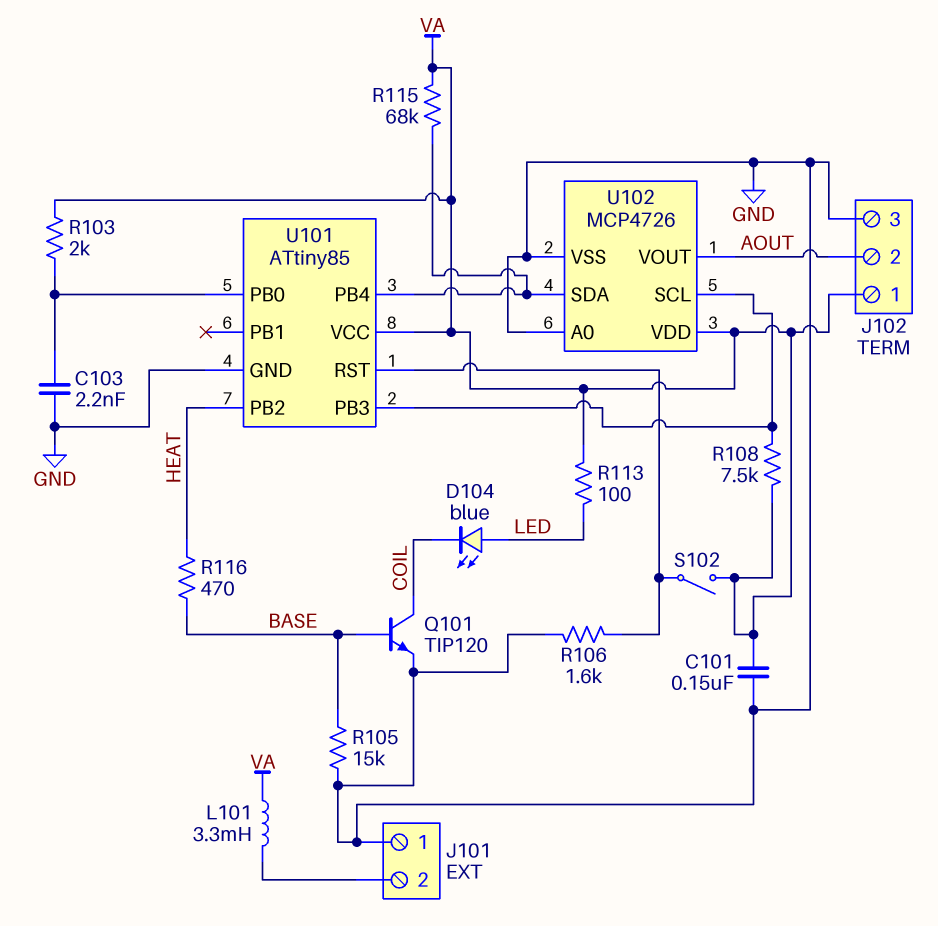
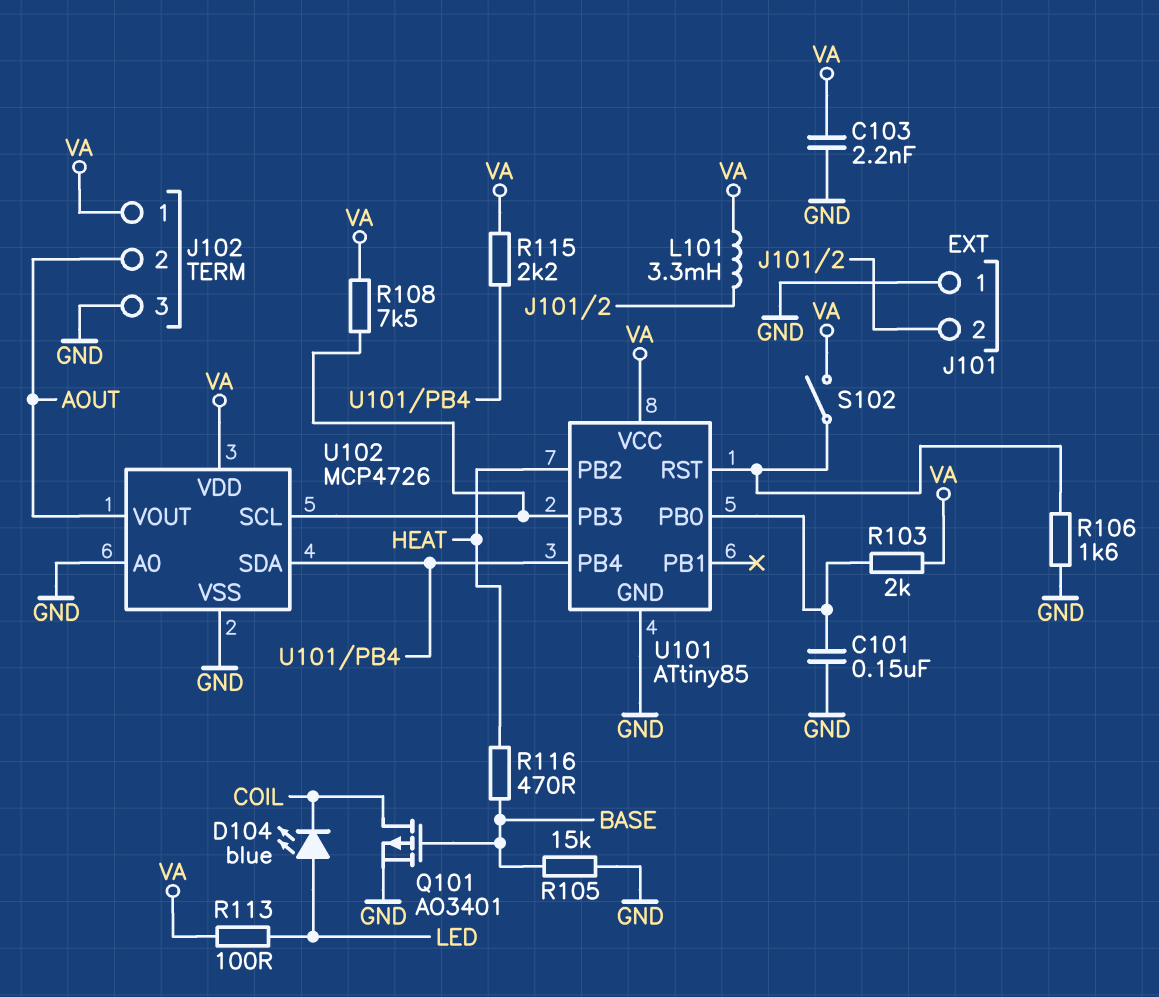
C101: 150nF (GND, VA) -> 150nF (GND, U101/PB0)
C103: 2.2nF (GND, U101/PB0) -> 2.2nF (GND, VA)
Q101: NPN TIP120 (B BASE, C COIL, E GND) -> PMOS AO3401 (G BASE, D COIL, S GND)
R115: 68k (U101/PB4, VA) -> 2.2k (U101/PB4, VA)

